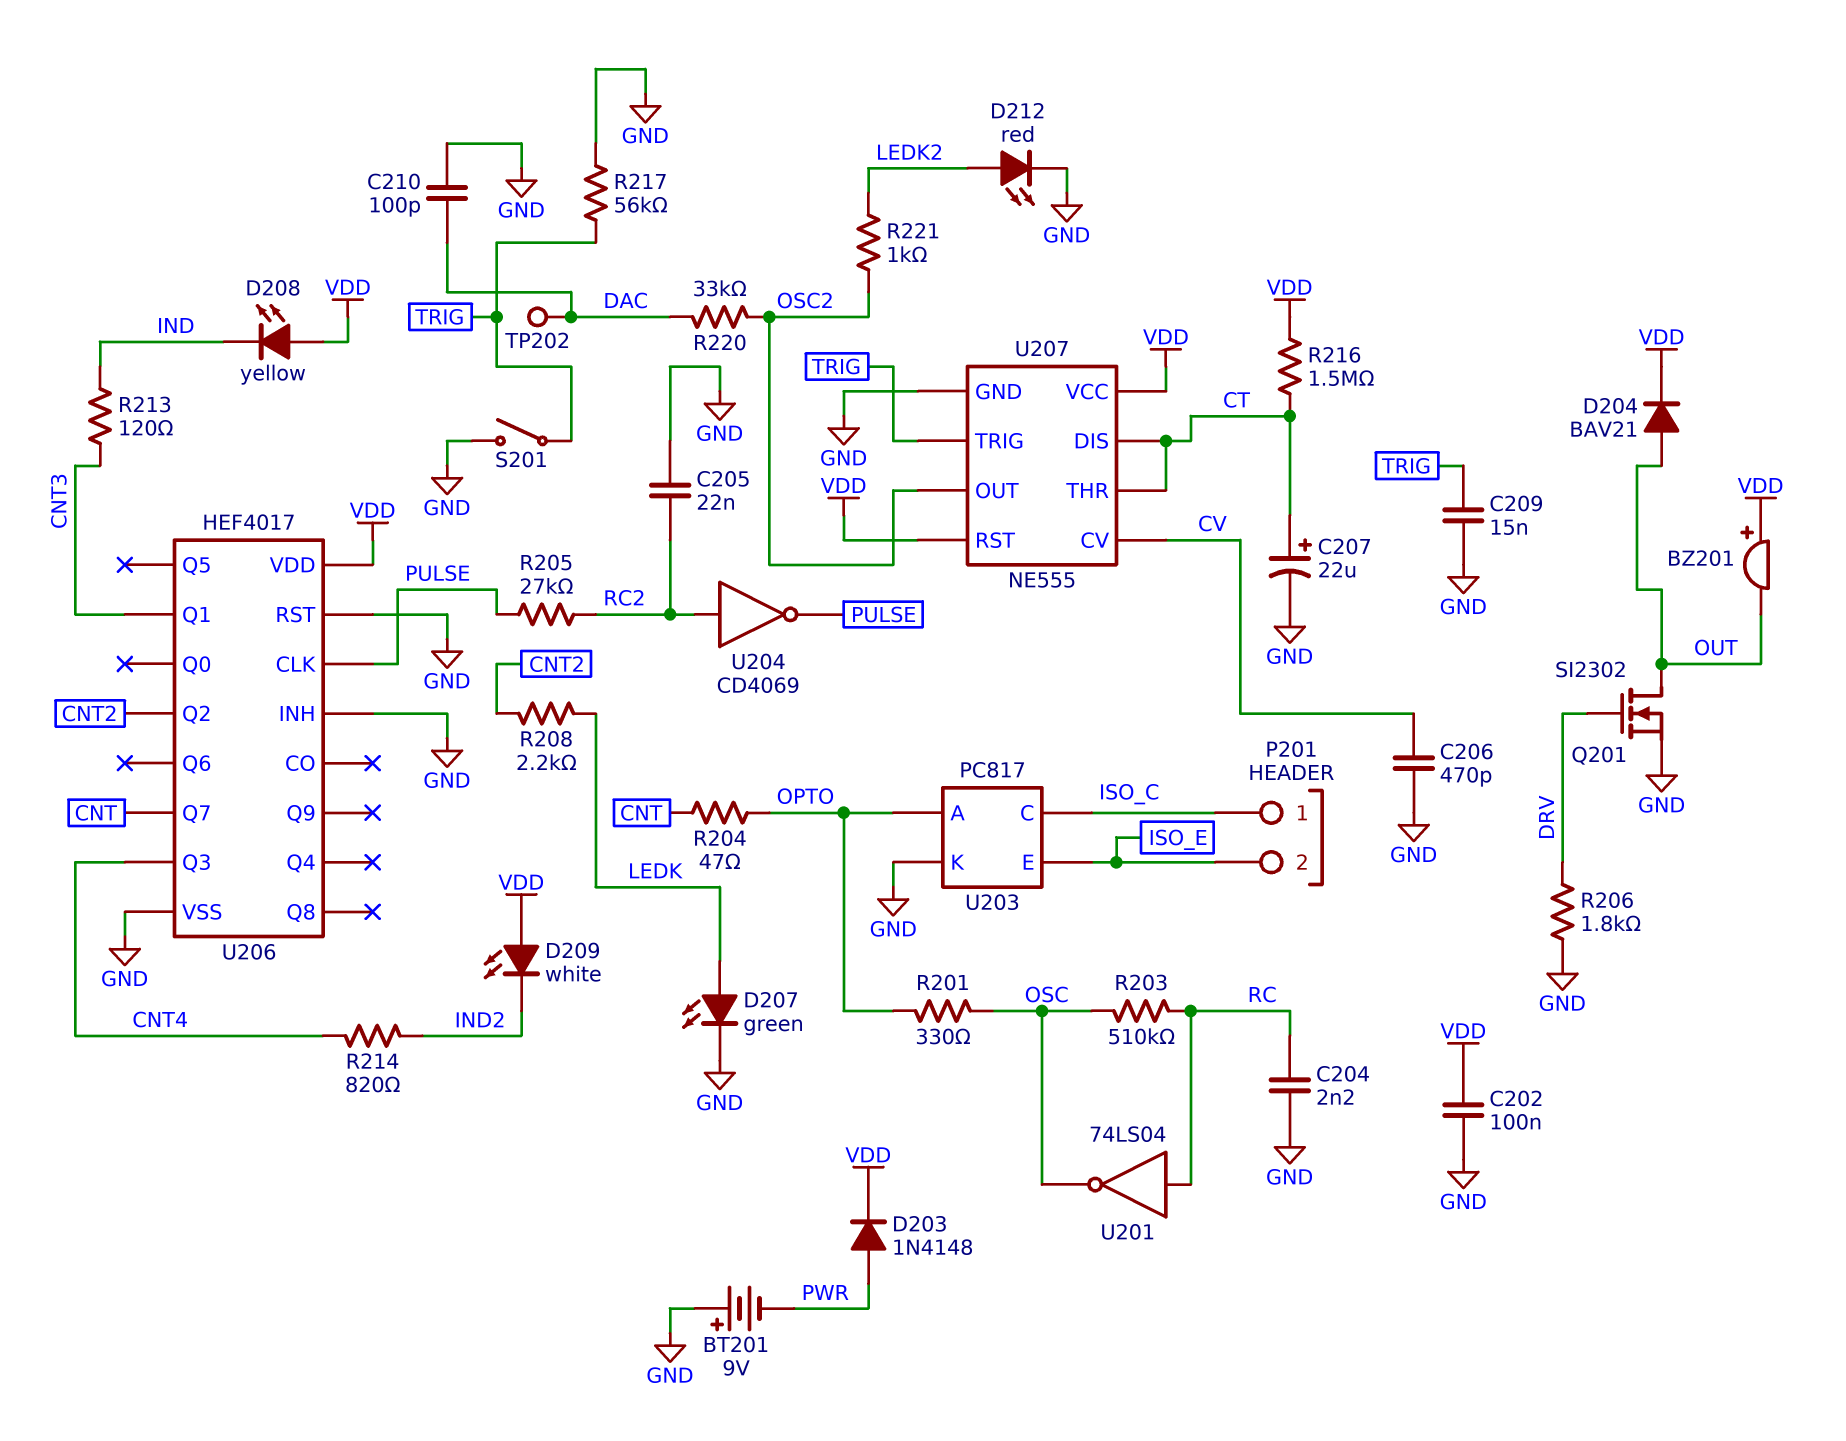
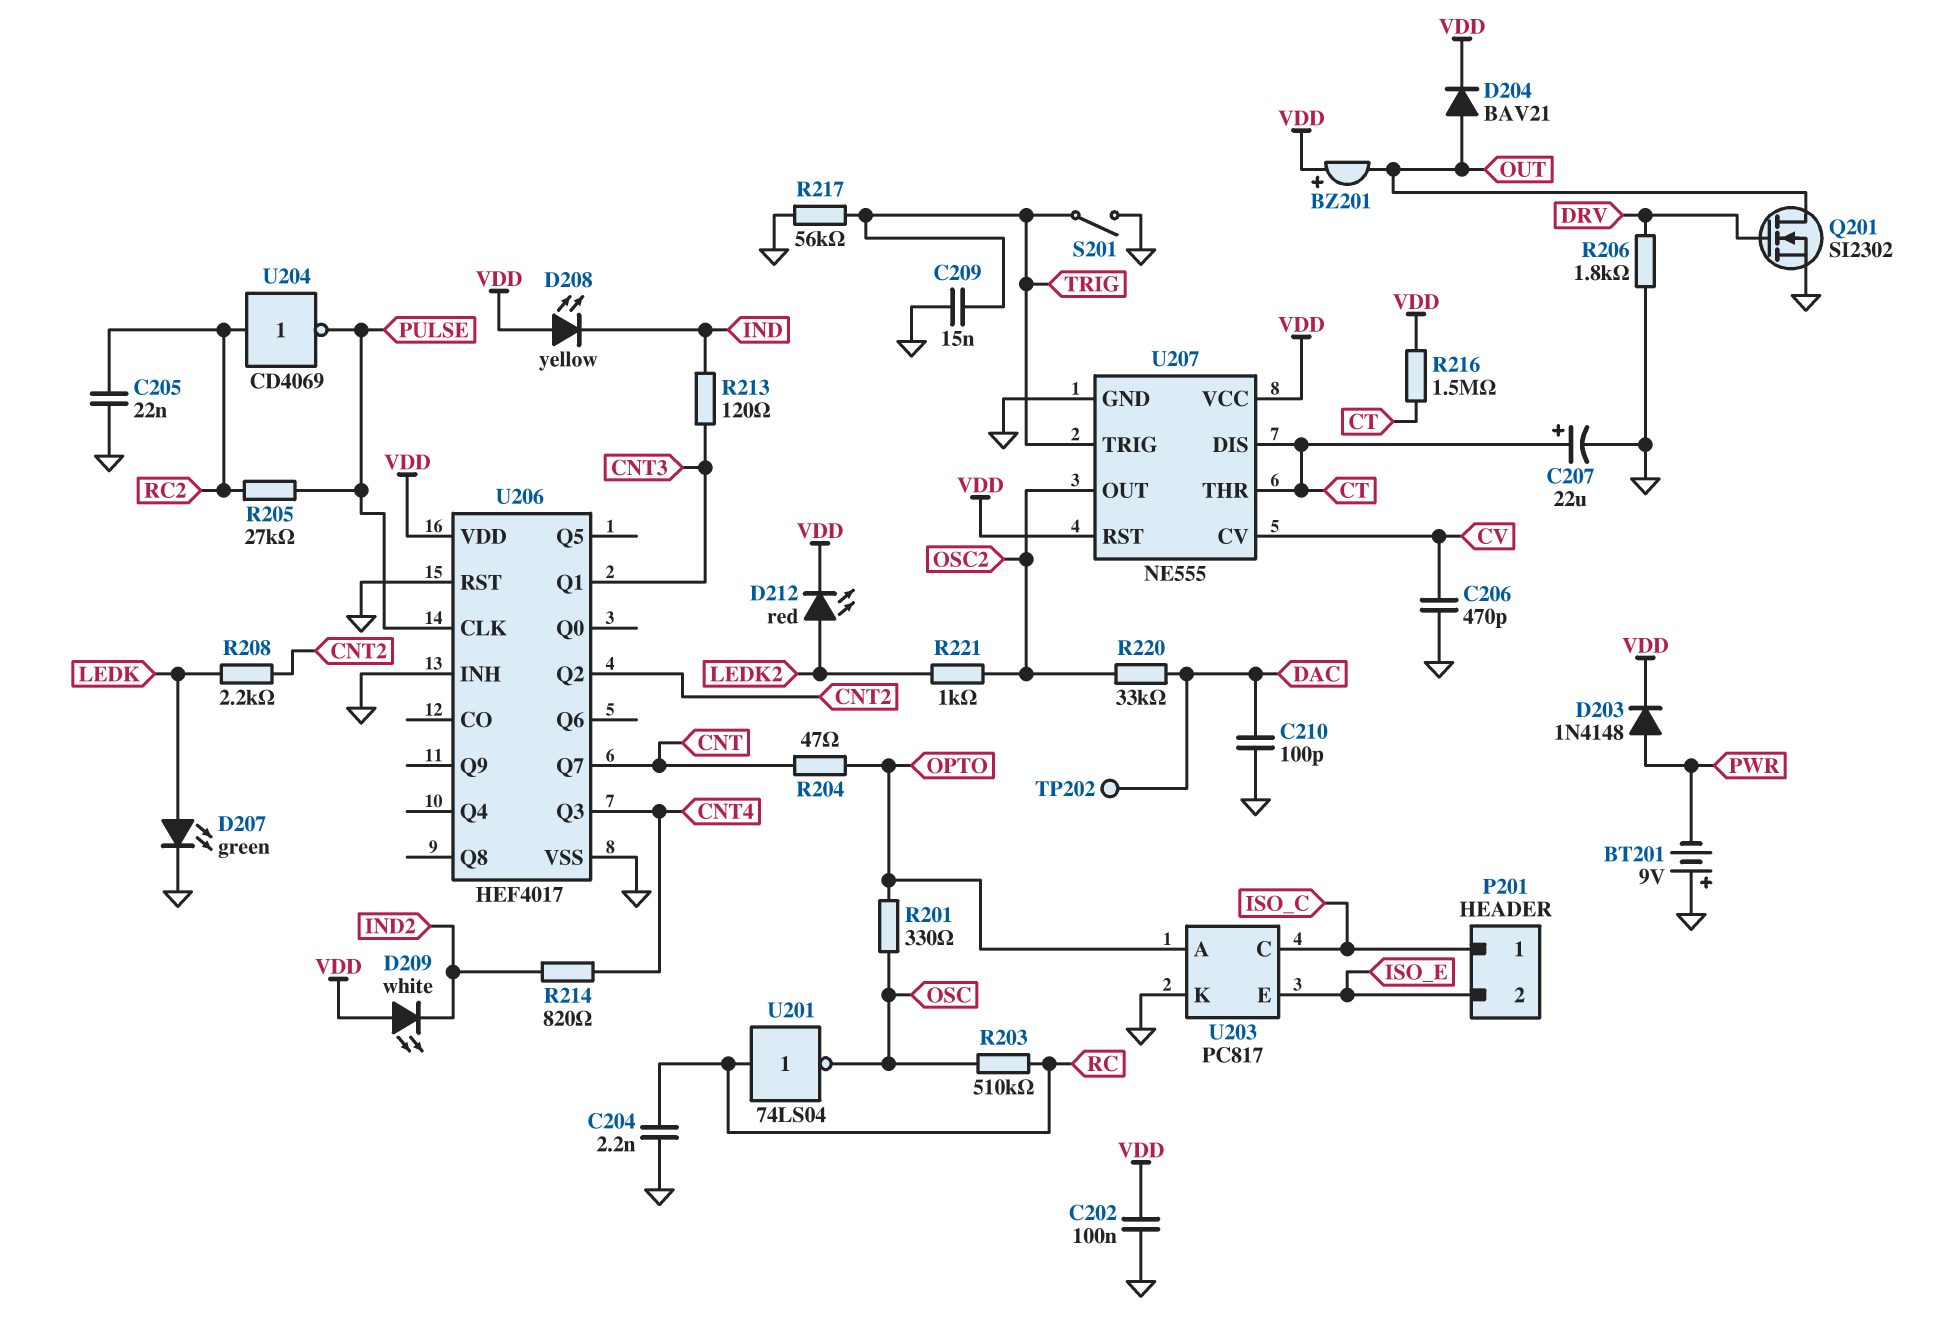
D212: LED red (A LEDK2, K GND) -> LED red (A LEDK2, K VDD)

